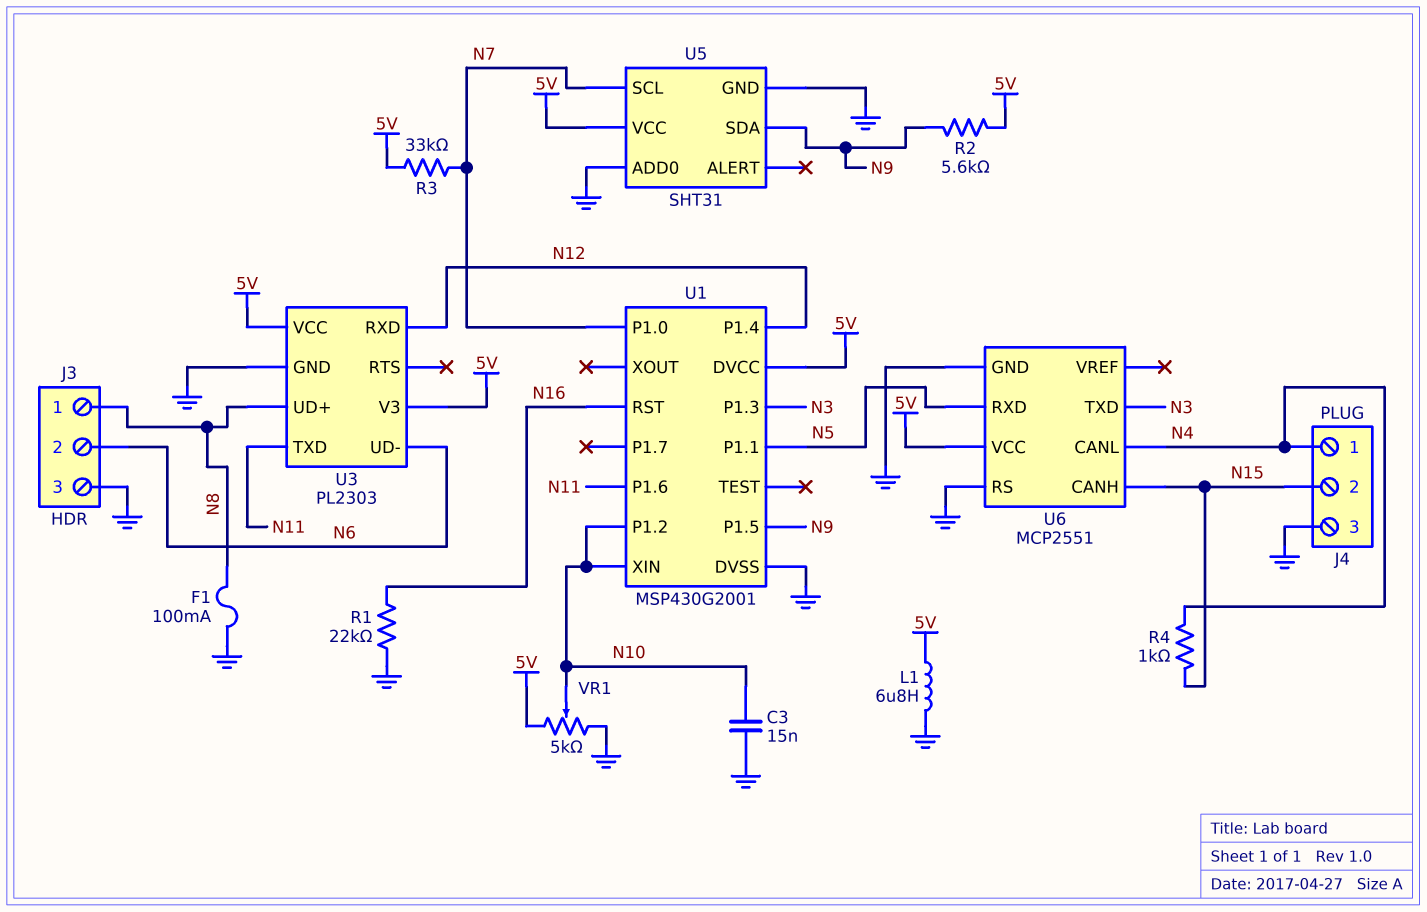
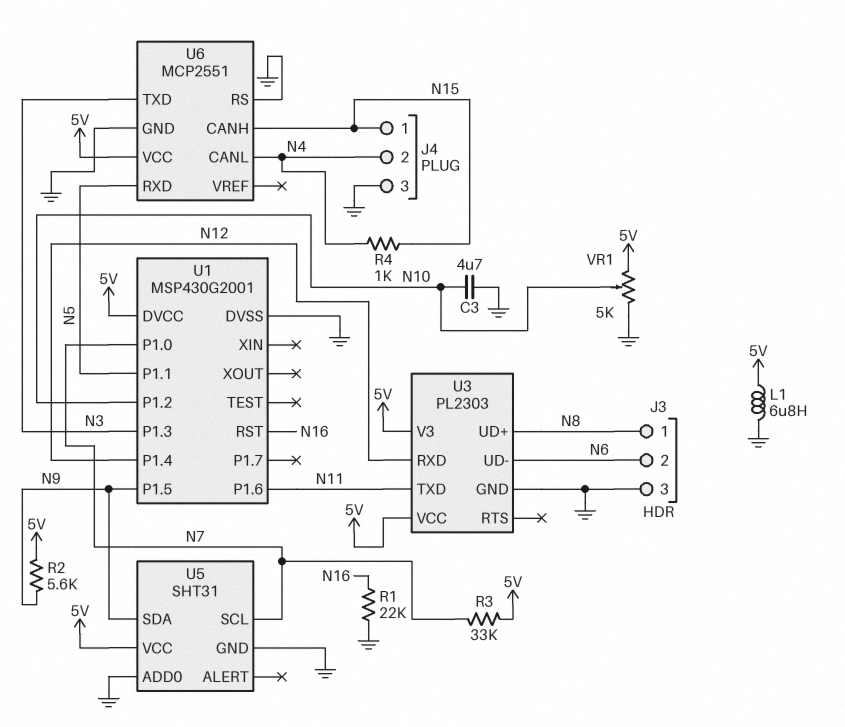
C3: 15nF (GND, N10) -> 4.7uF (GND, N10)
F1: 100mA (GND, N8) -> none
J4 pin 1: N4 -> N15
J4 pin 2: N15 -> N4
U1 pin XIN: N10 -> none

